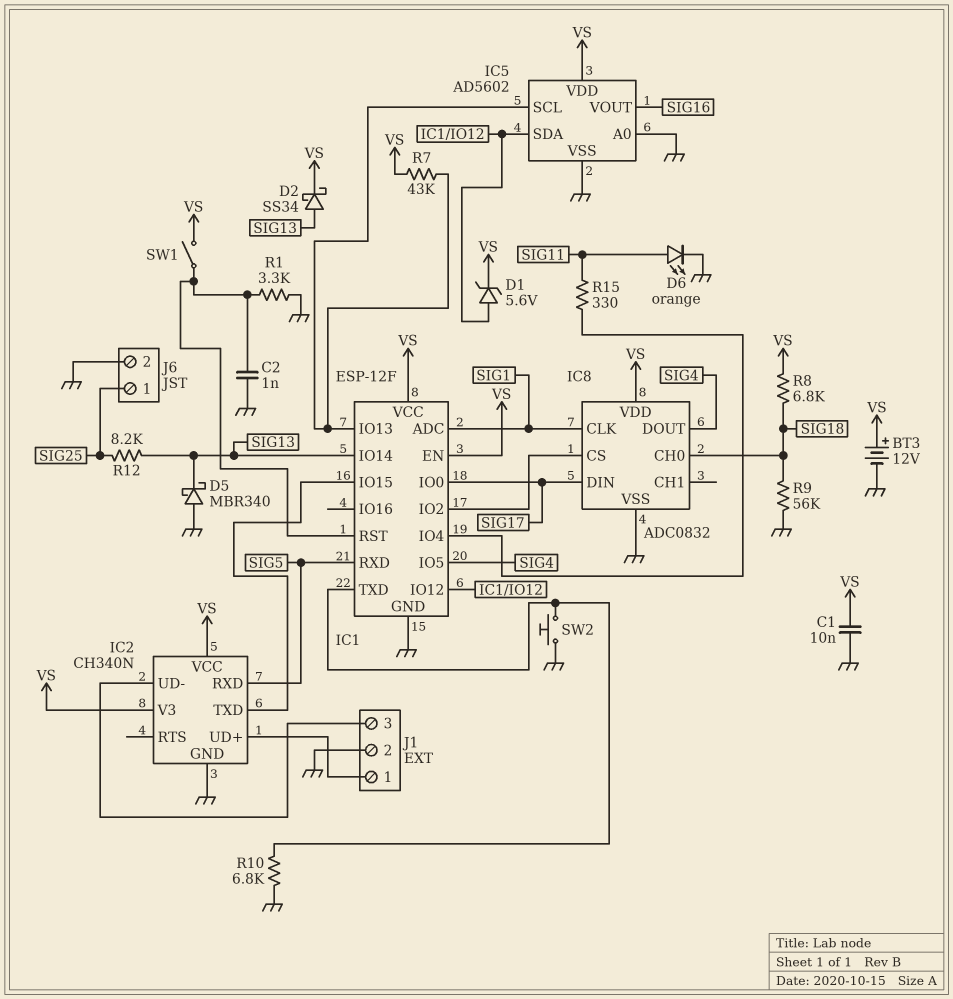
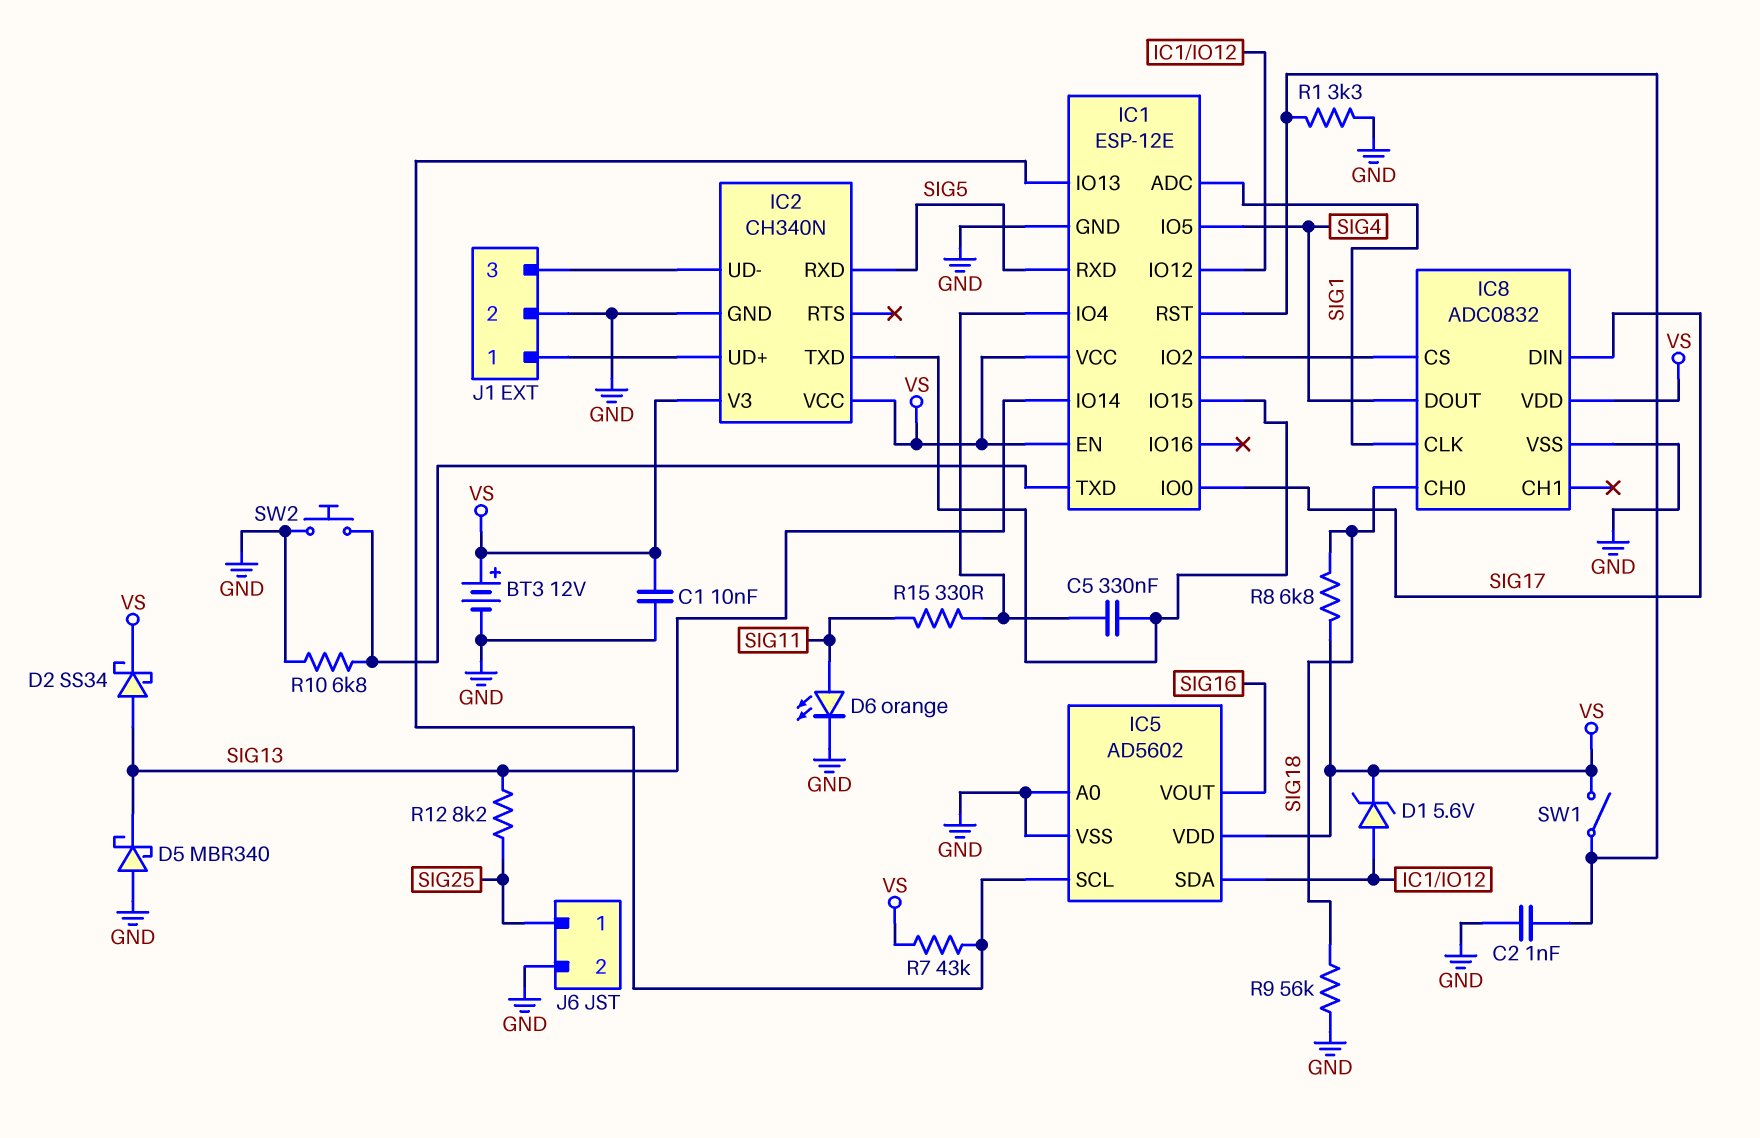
C5: none -> 330nF (IC1/IO4, IC1/IO15)
IC1: ESP-12F -> ESP-12E

